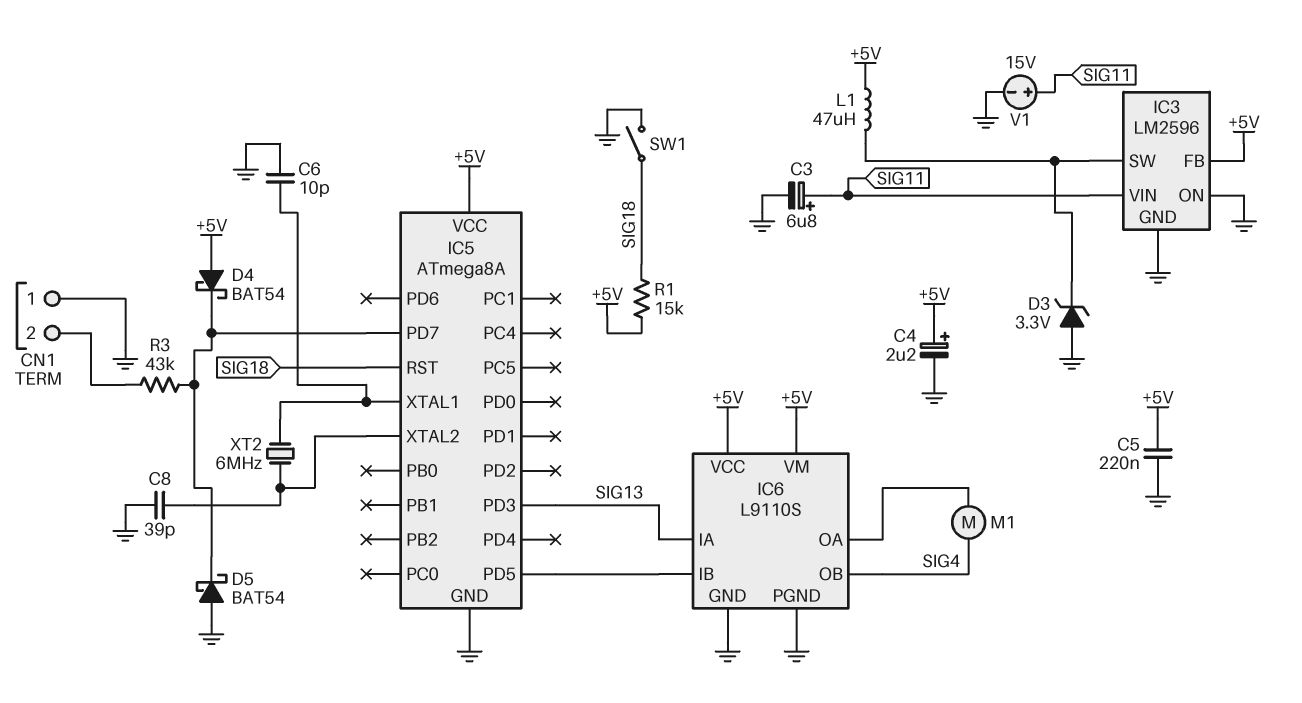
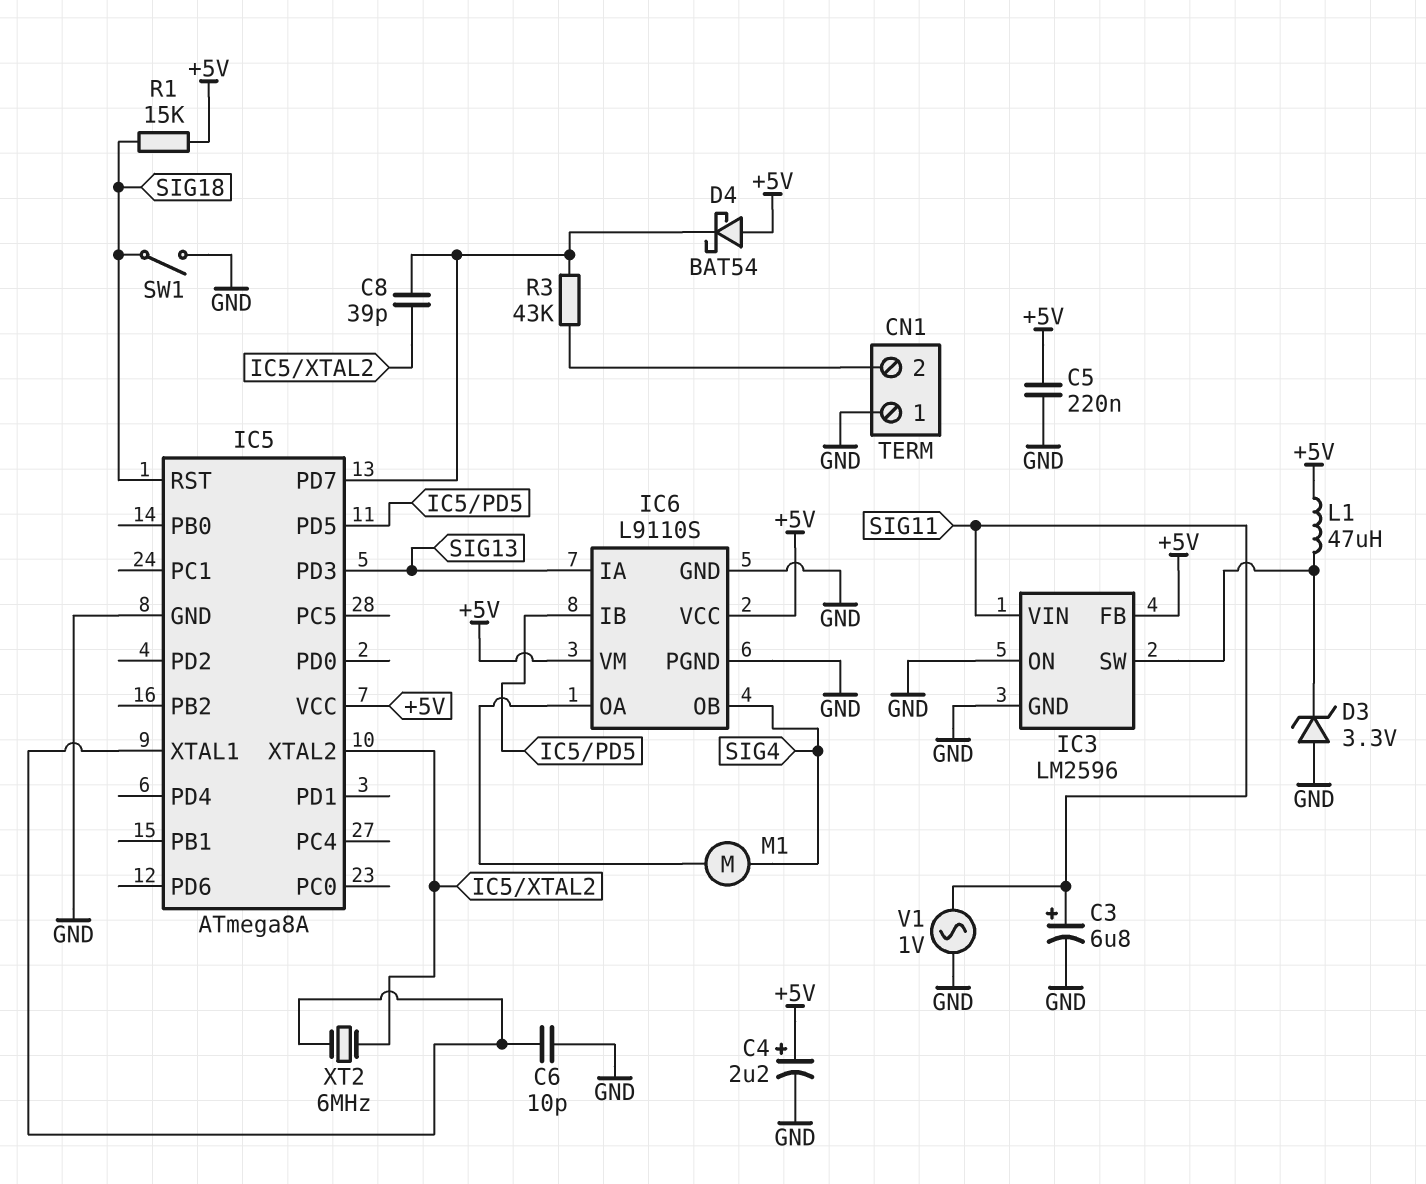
C8: 39pF (GND, IC5/XTAL2) -> 39pF (IC5/PD7, IC5/XTAL2)
D5: schottky BAT54 (A GND, K IC5/PD7) -> none
V1: 15V (plus SIG11, minus GND) -> AC 1V (GND, SIG11)

